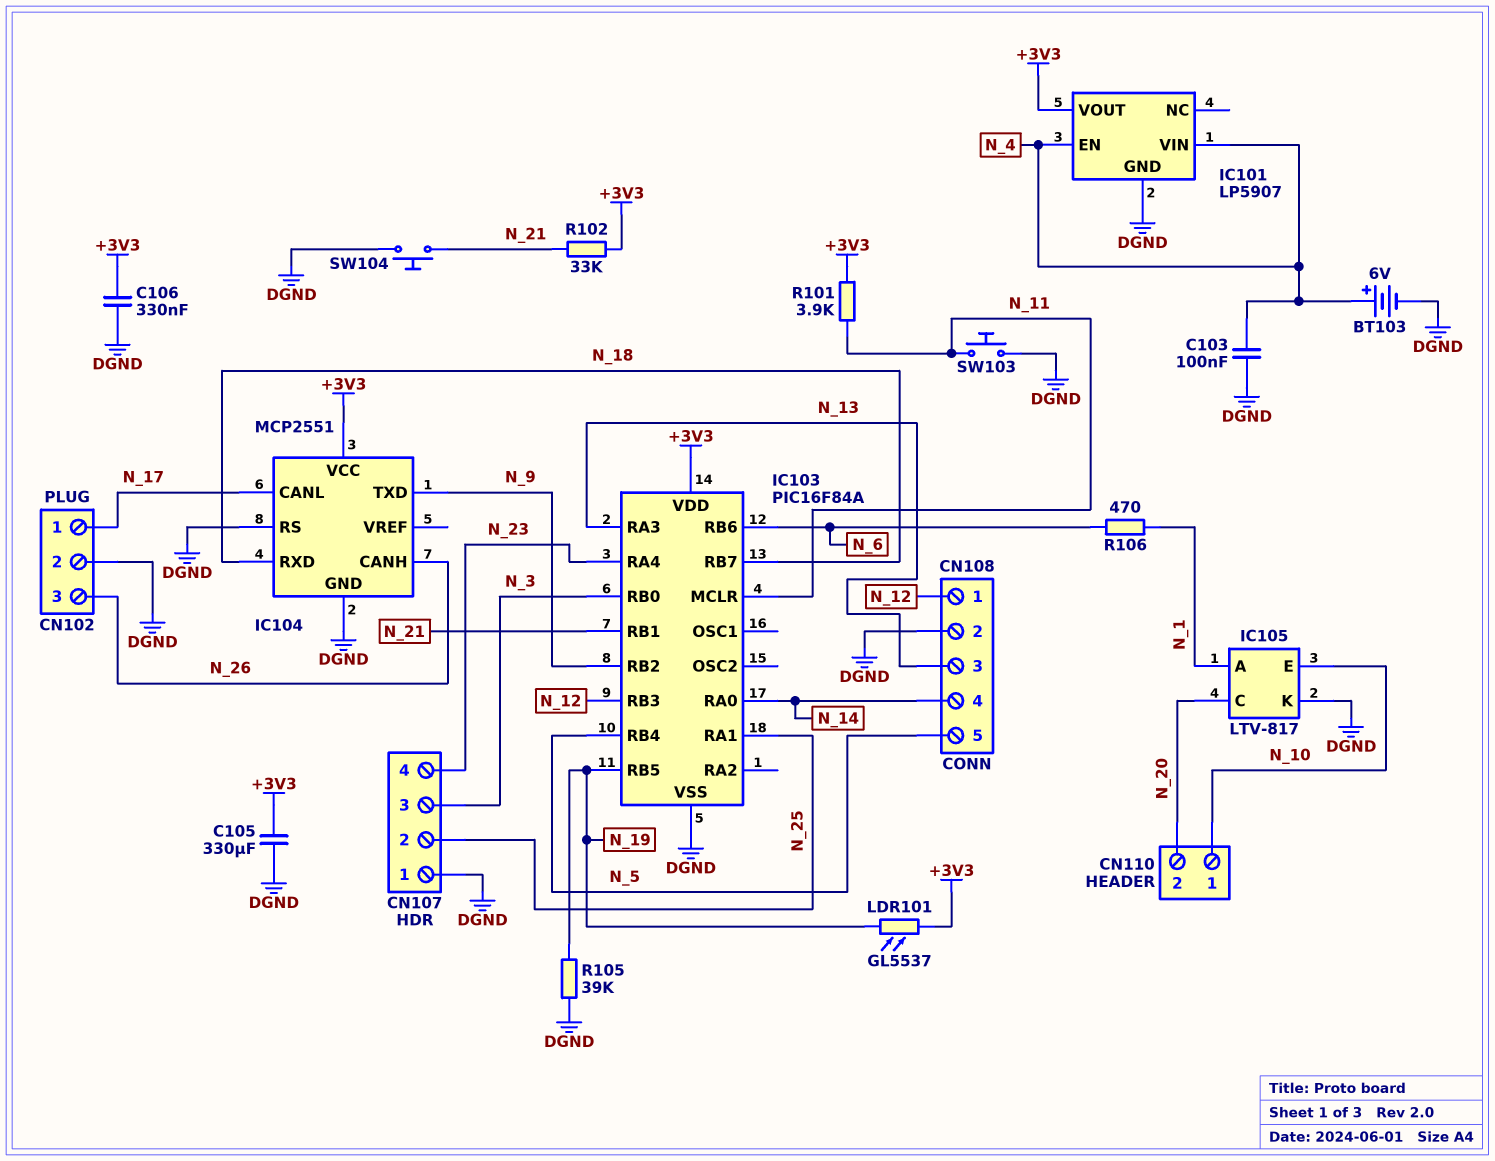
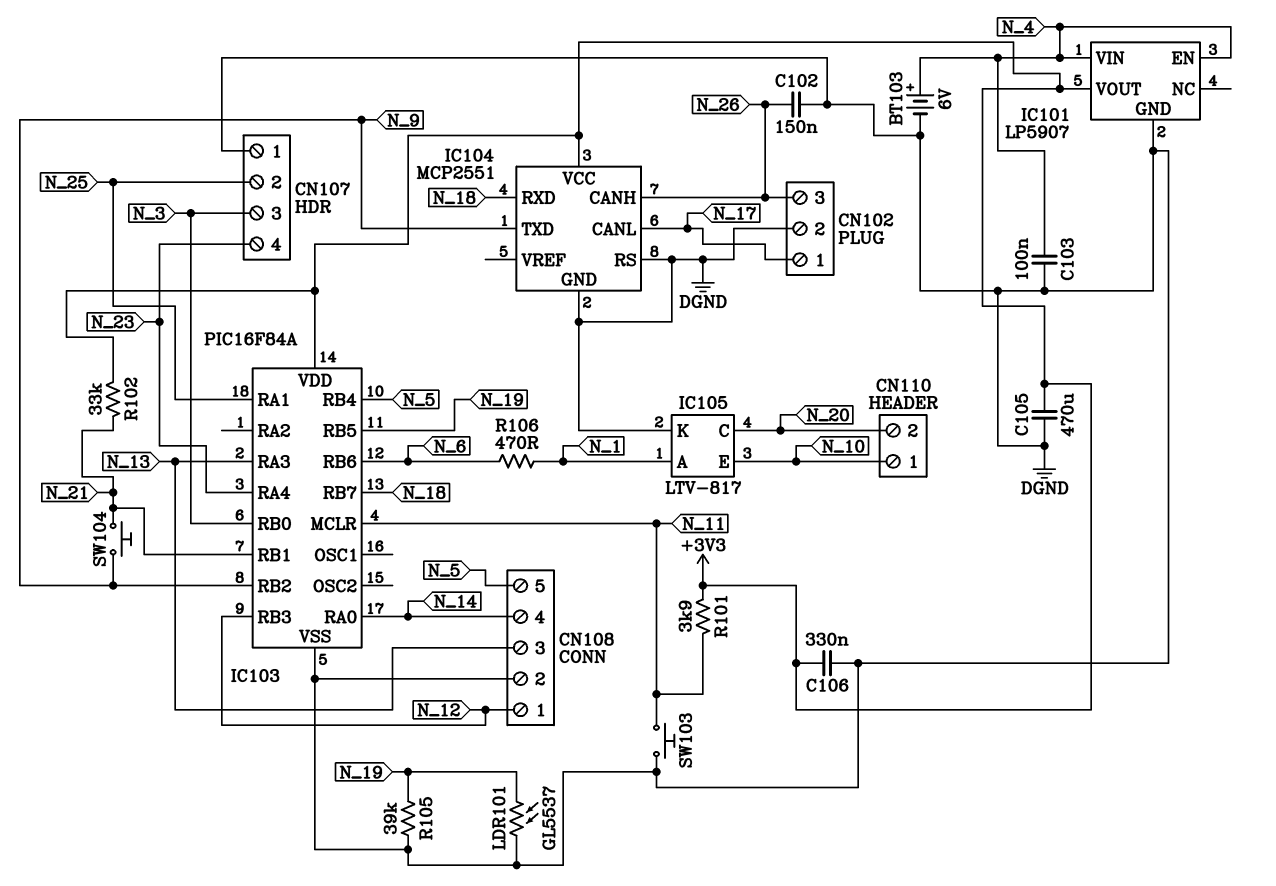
C102: none -> 150nF (DGND, N_26)
C105: 330uF (+3V3, DGND) -> 470uF (+3V3, DGND)
LDR101: GL5537 (+3V3, N_19) -> GL5537 (DGND, N_19)
SW104: button (DGND, N_21) -> button (N_9, N_21)

